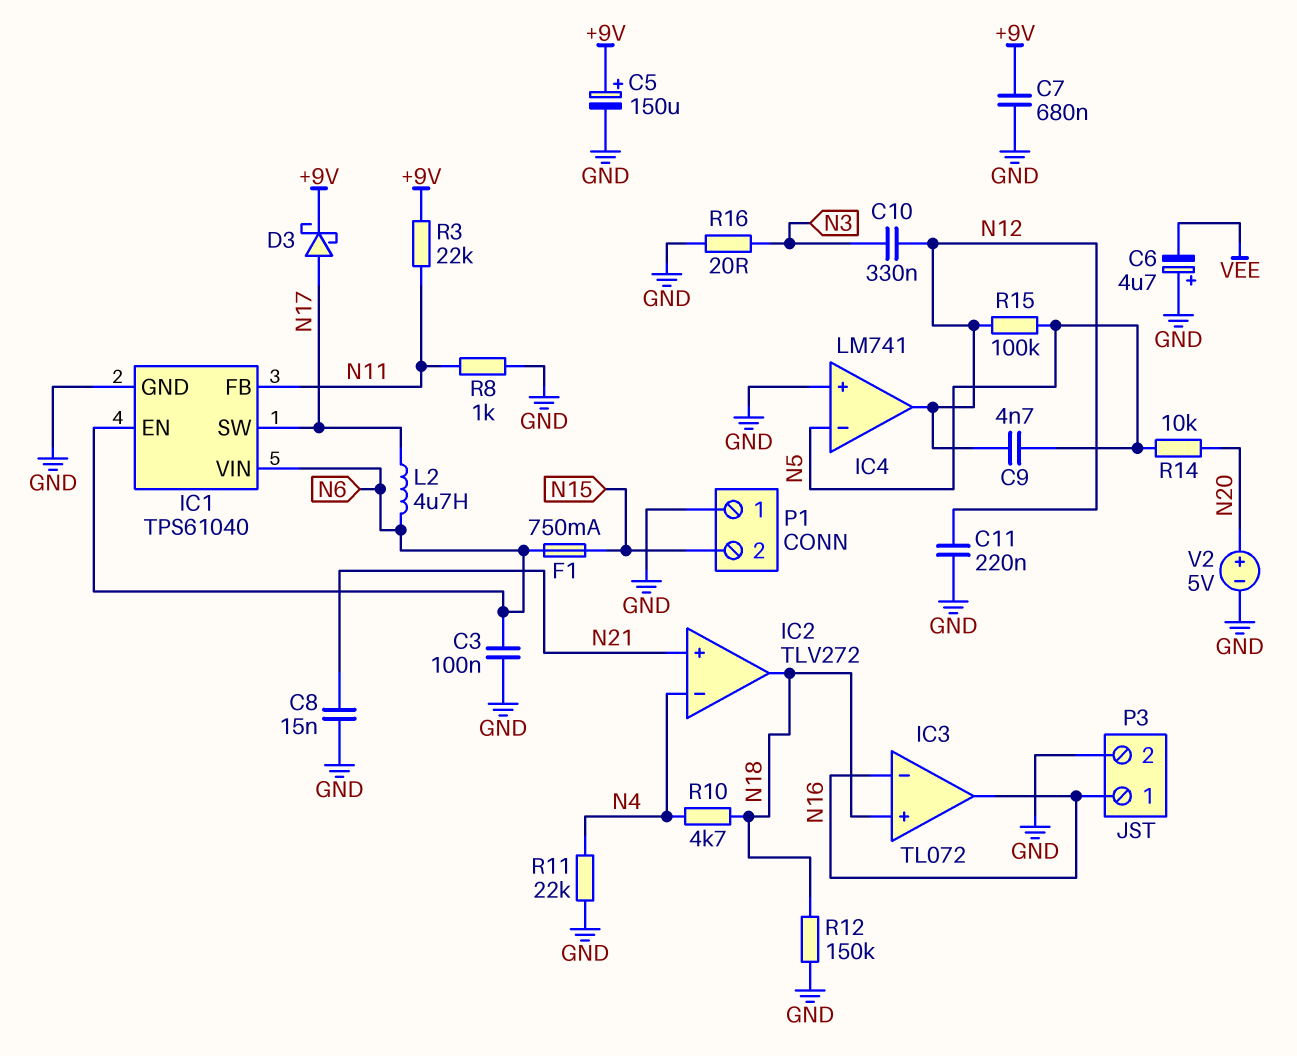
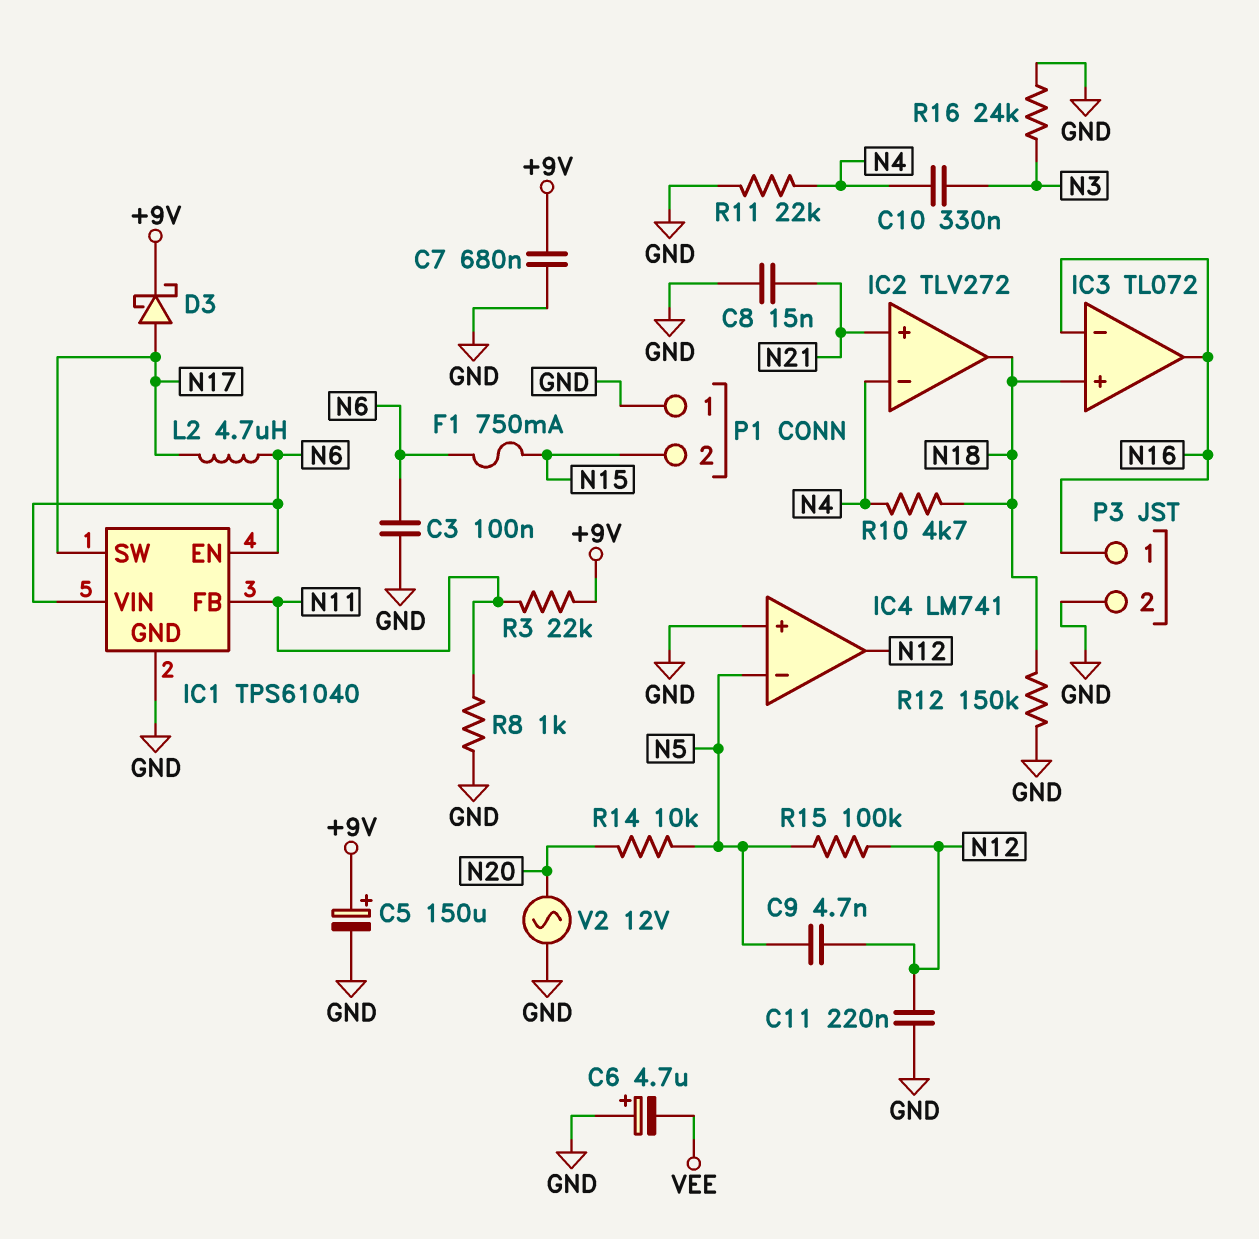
C10: 330nF (N3, N12) -> 330nF (N3, N4)
R16: 20 (GND, N3) -> 24k (GND, N3)
V2: 5V (plus N20, minus GND) -> AC 12V (GND, N20)

